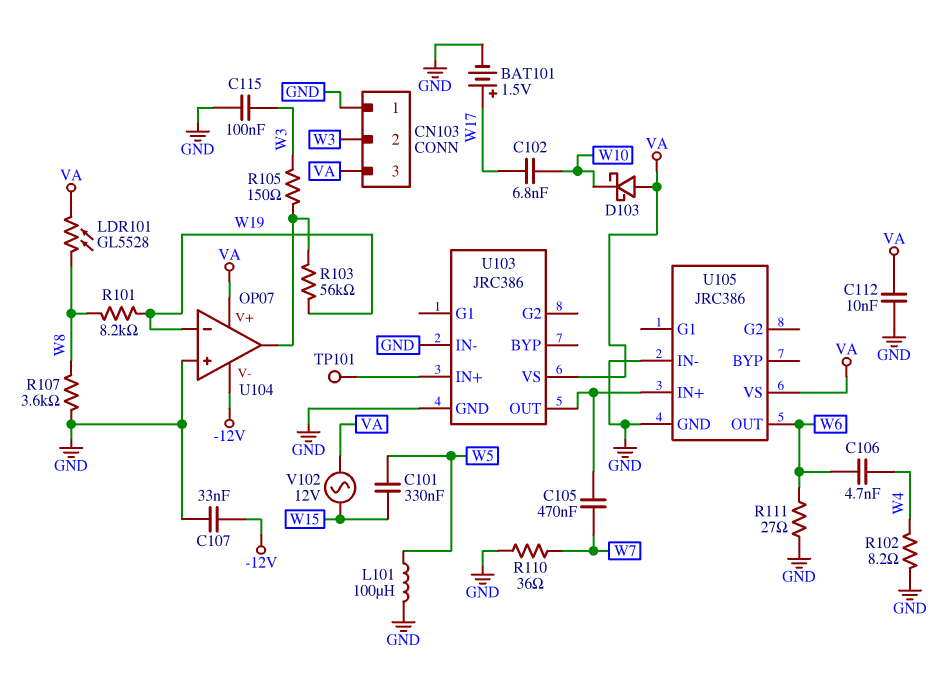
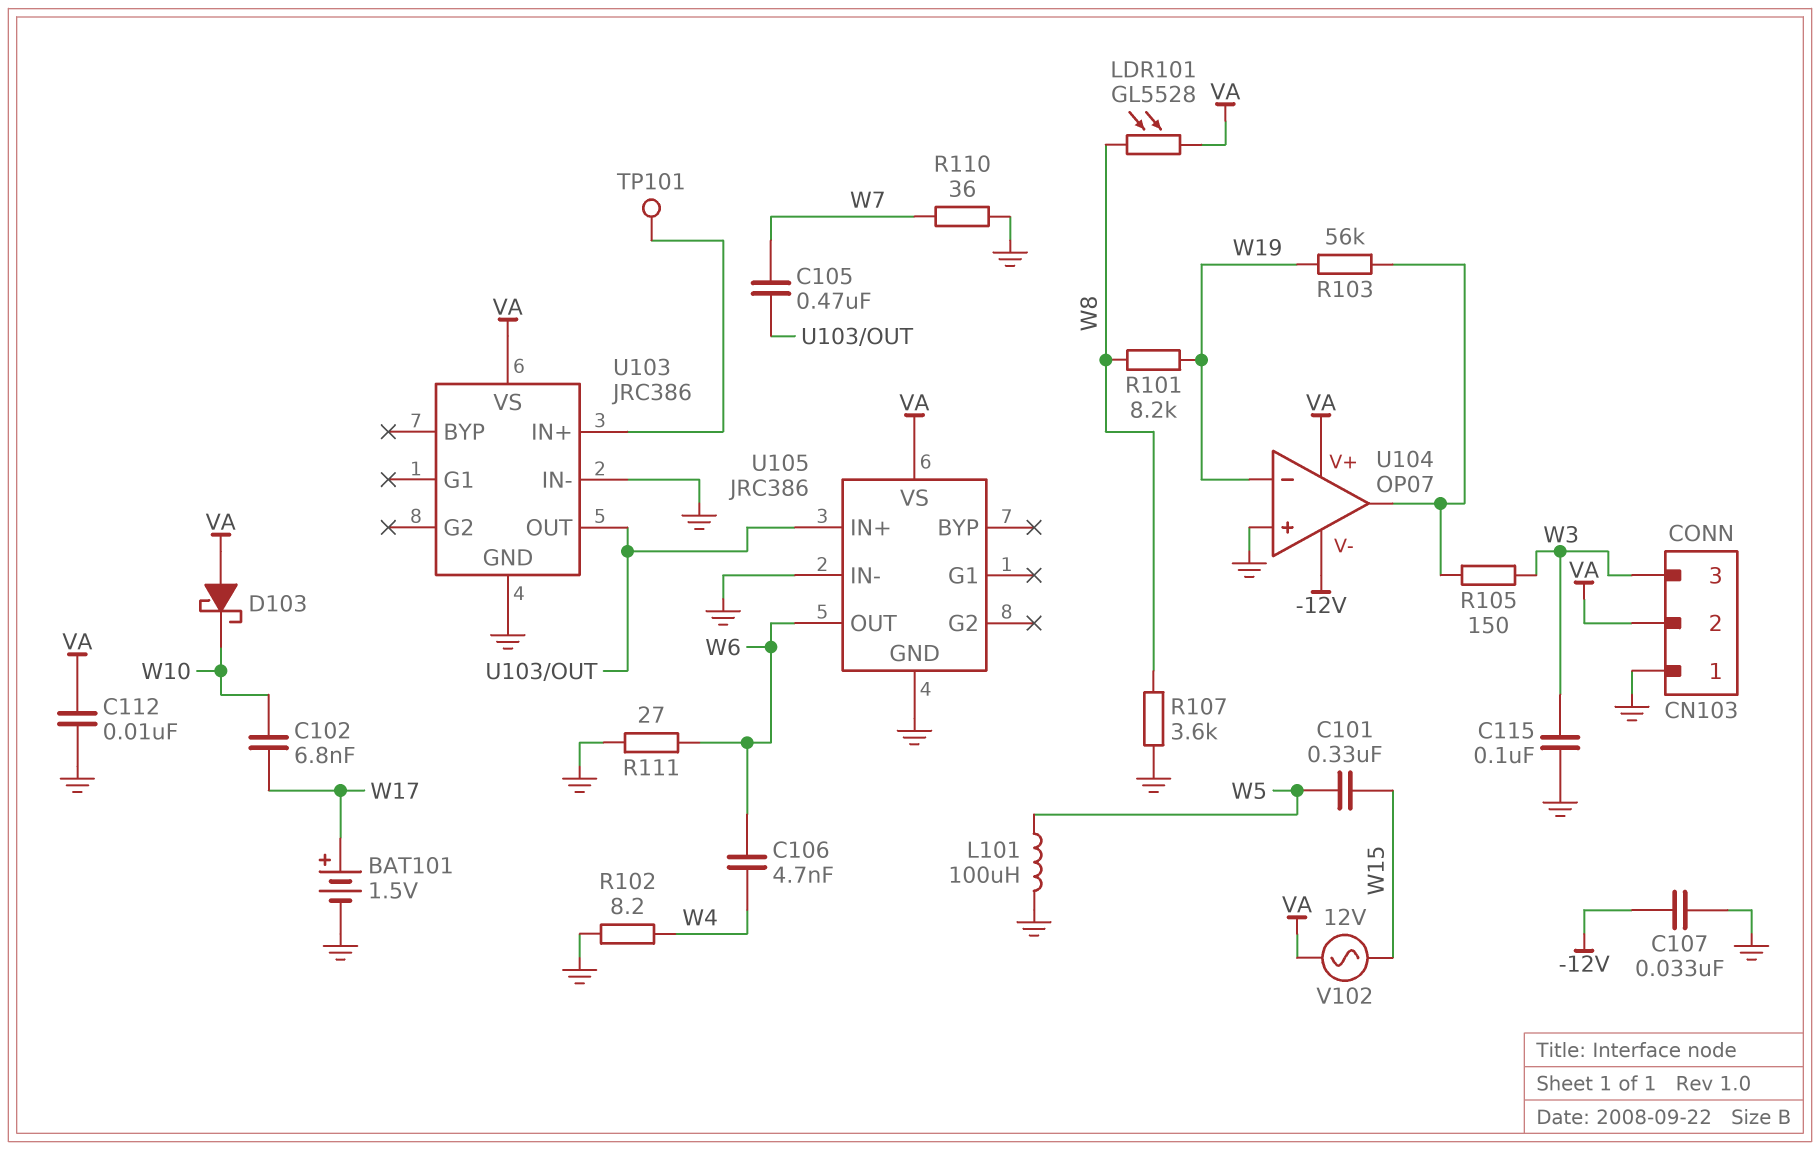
CN103 pin 2: W3 -> VA
CN103 pin 3: VA -> W3

